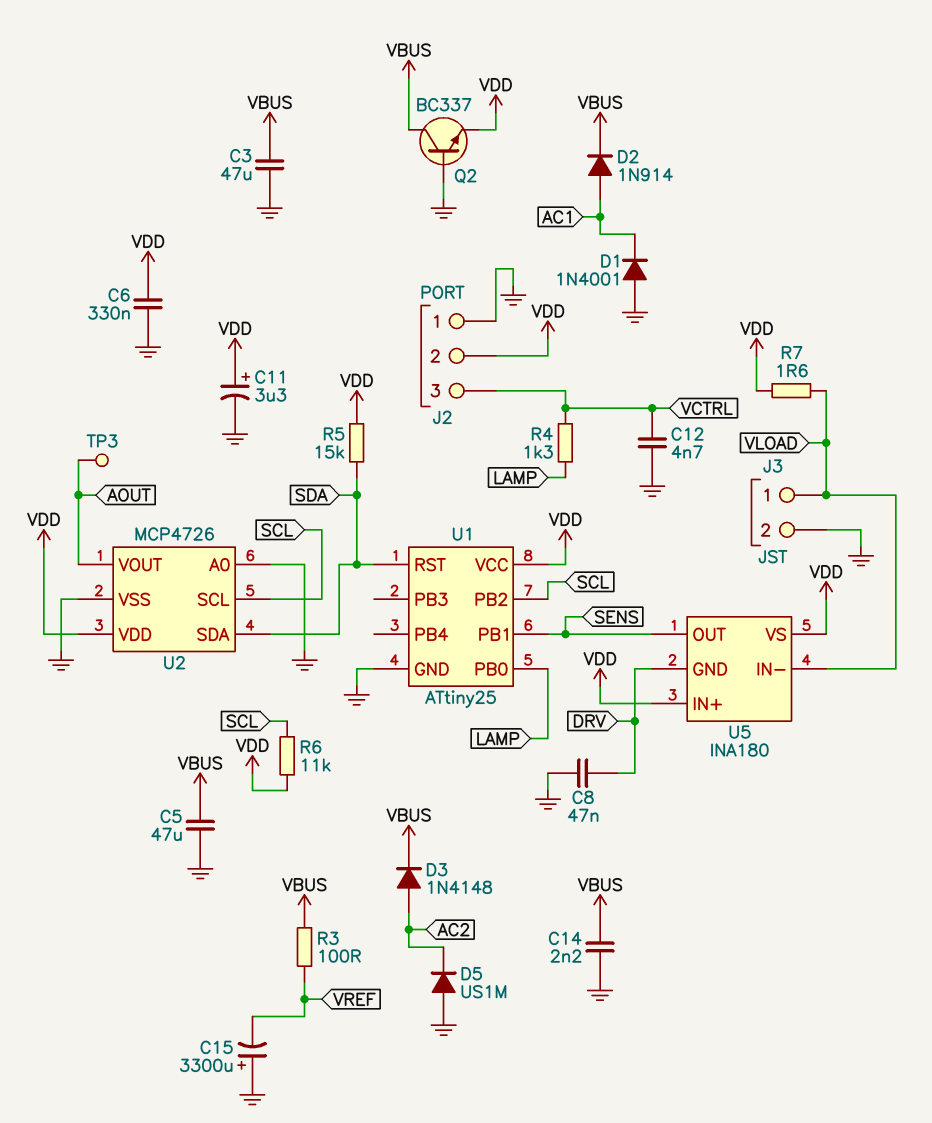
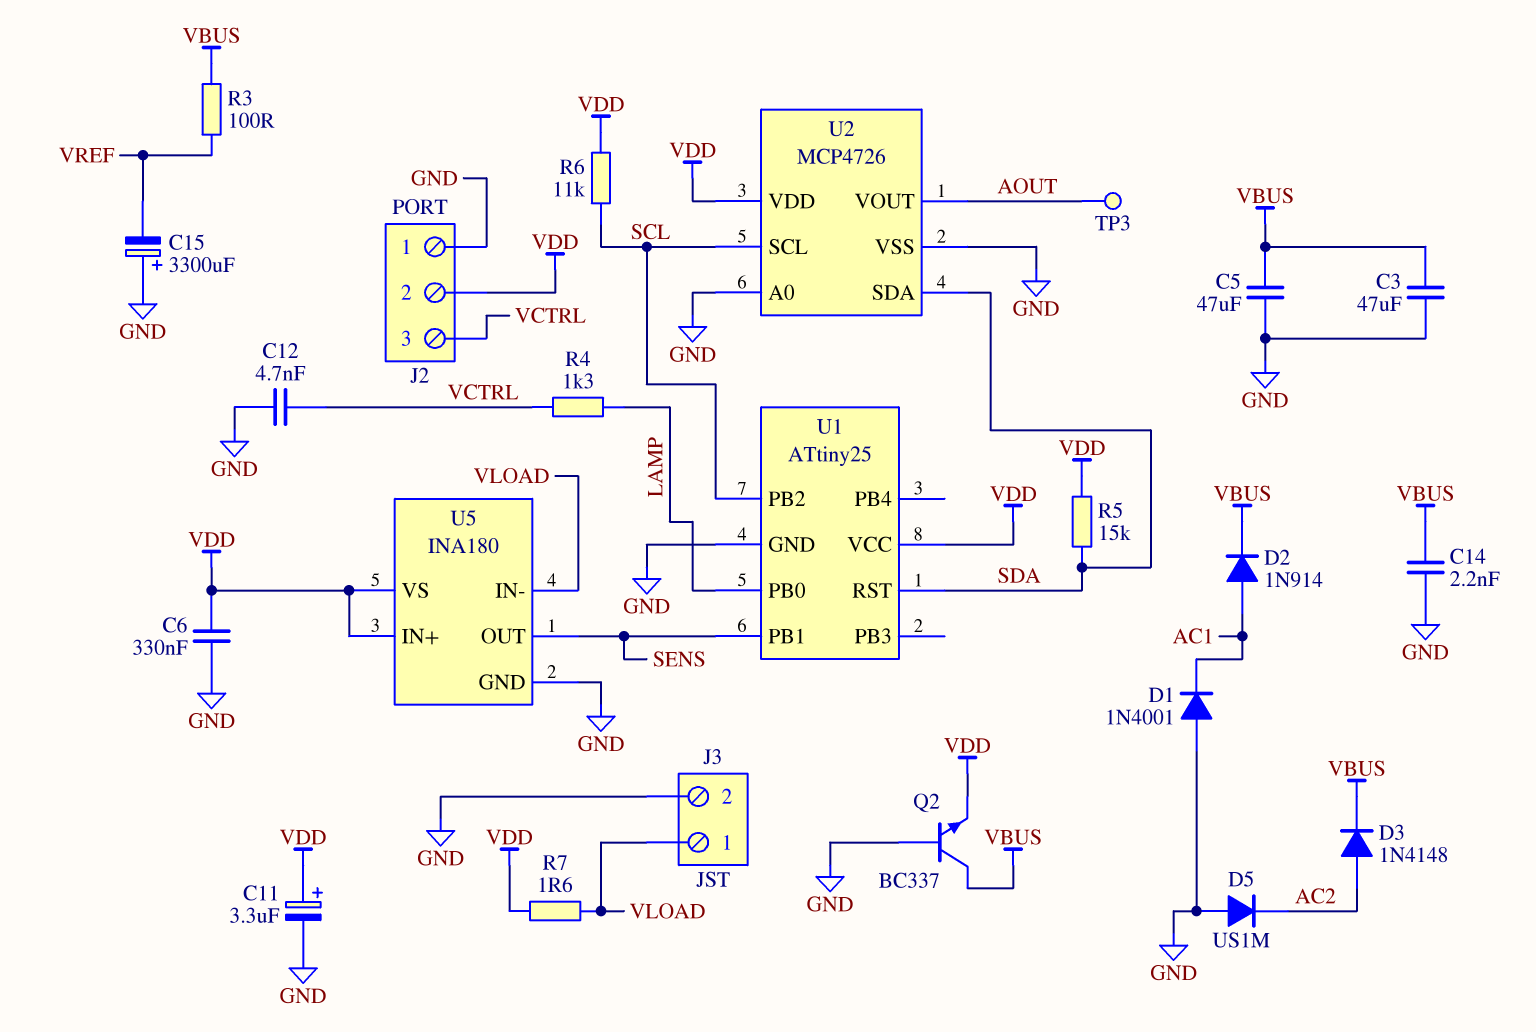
C8: 47nF (DRV, GND) -> none
U5 pin GND: DRV -> GND

